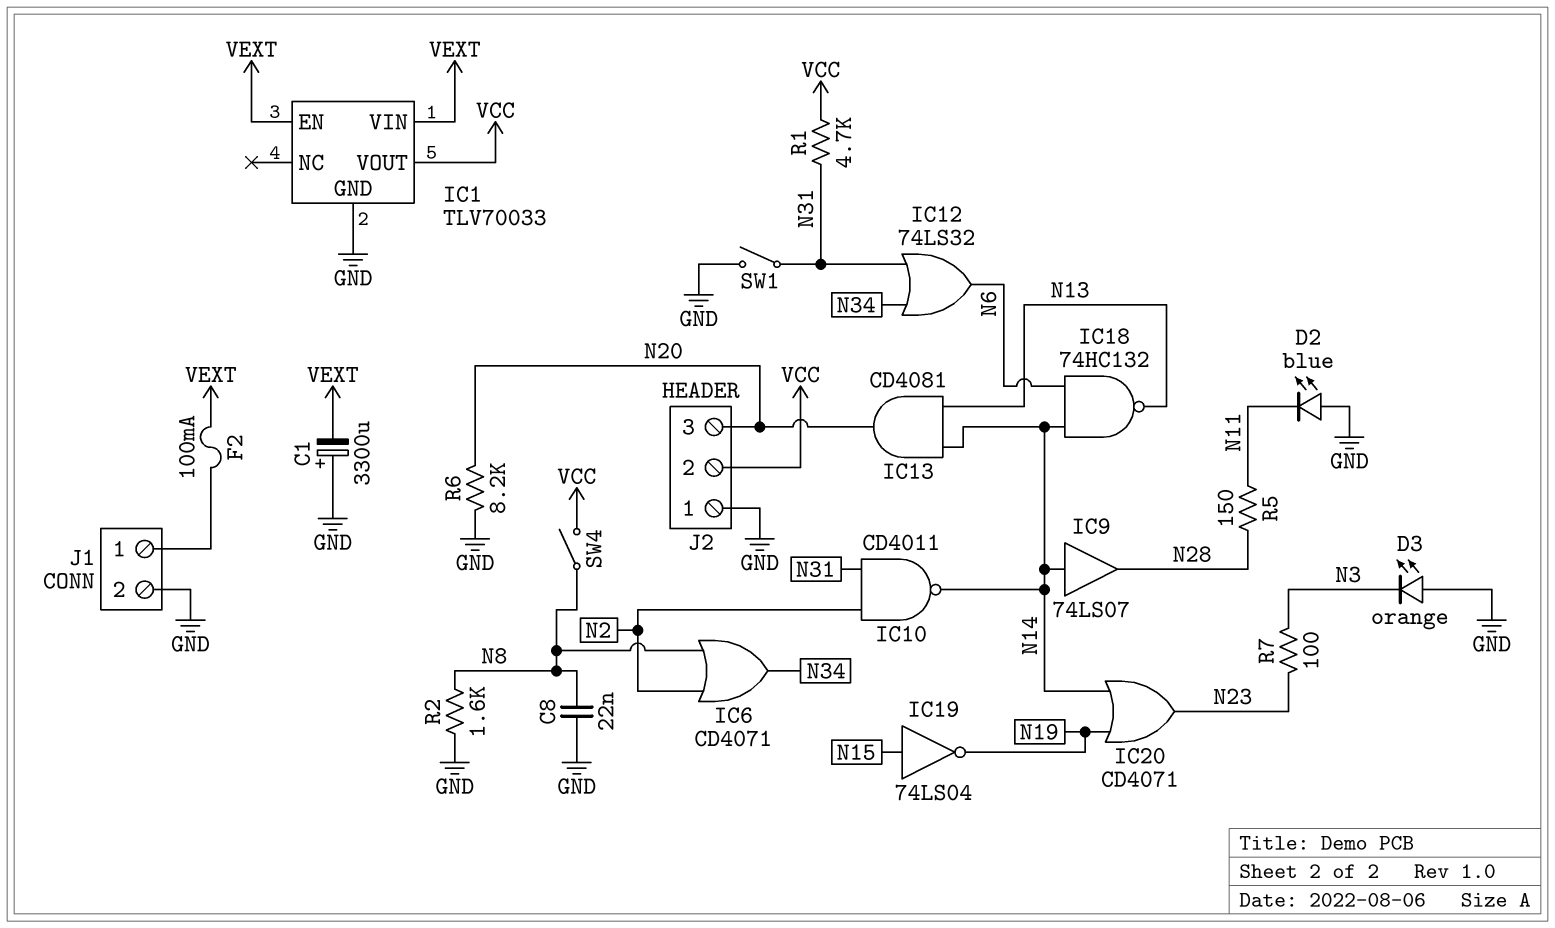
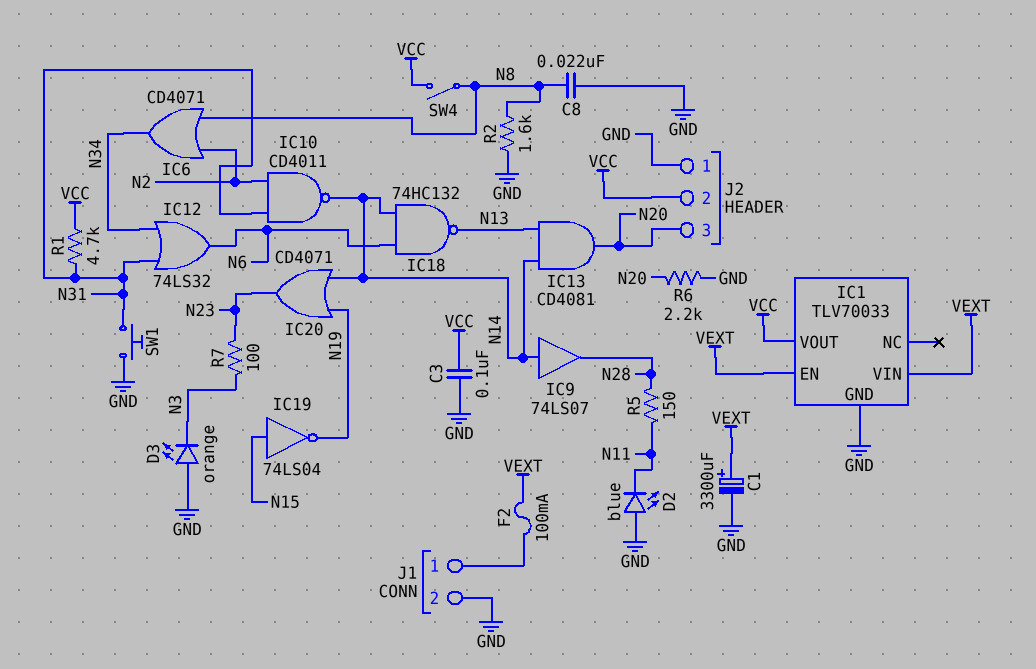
C1: 3300uF (plus GND, minus VEXT) -> 3300uF (plus VEXT, minus GND)
C3: none -> 100nF (GND, VCC)
R6: 8.2k (GND, N20) -> 2.2k (GND, N20)
SW1: switch (GND, N31) -> button (GND, N31)

